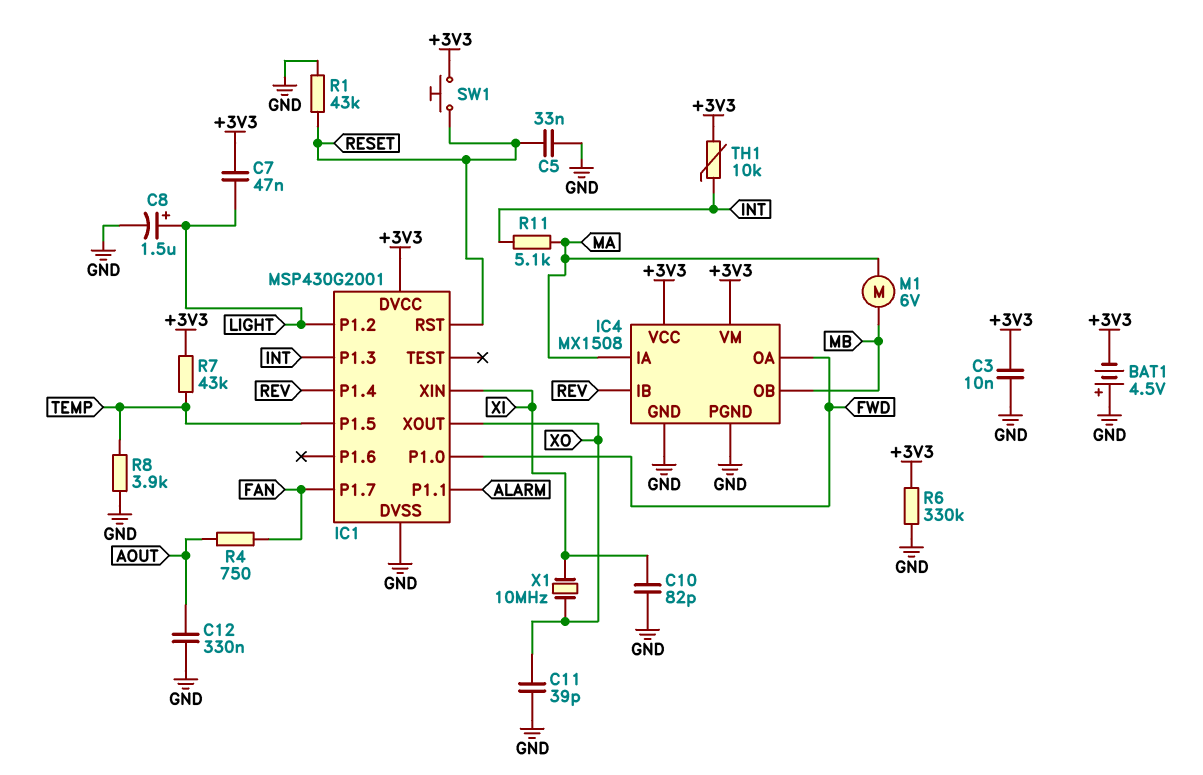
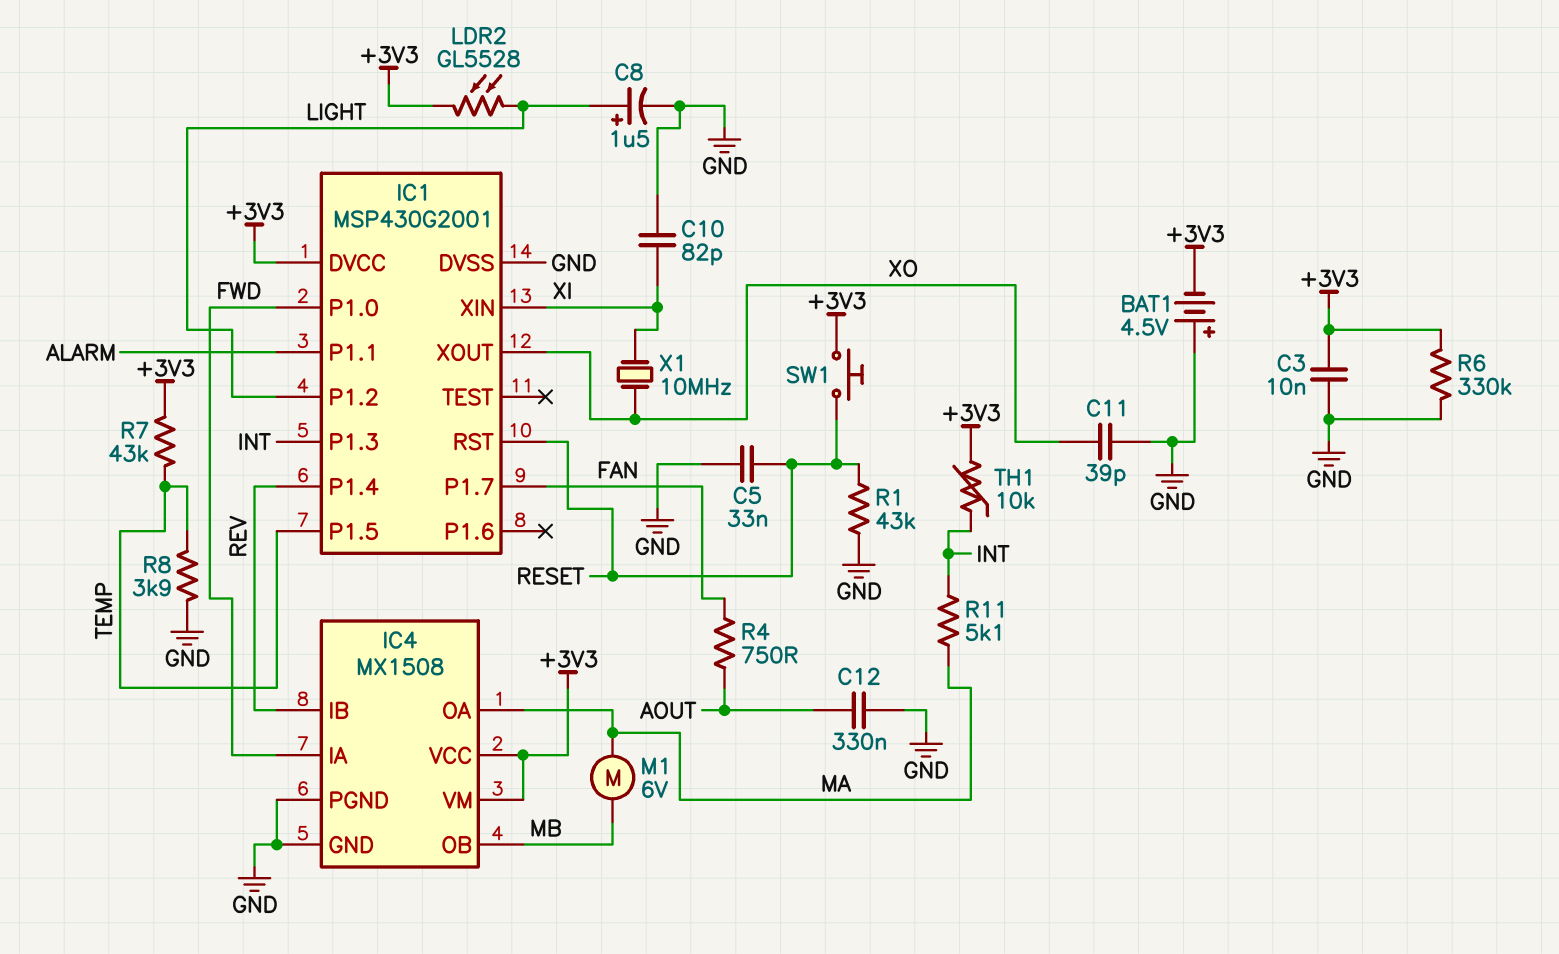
C7: 47nF (+3V3, LIGHT) -> none
IC4 pin IA: MA -> FWD
IC4 pin OA: FWD -> MA
LDR2: none -> GL5528 (+3V3, LIGHT)

